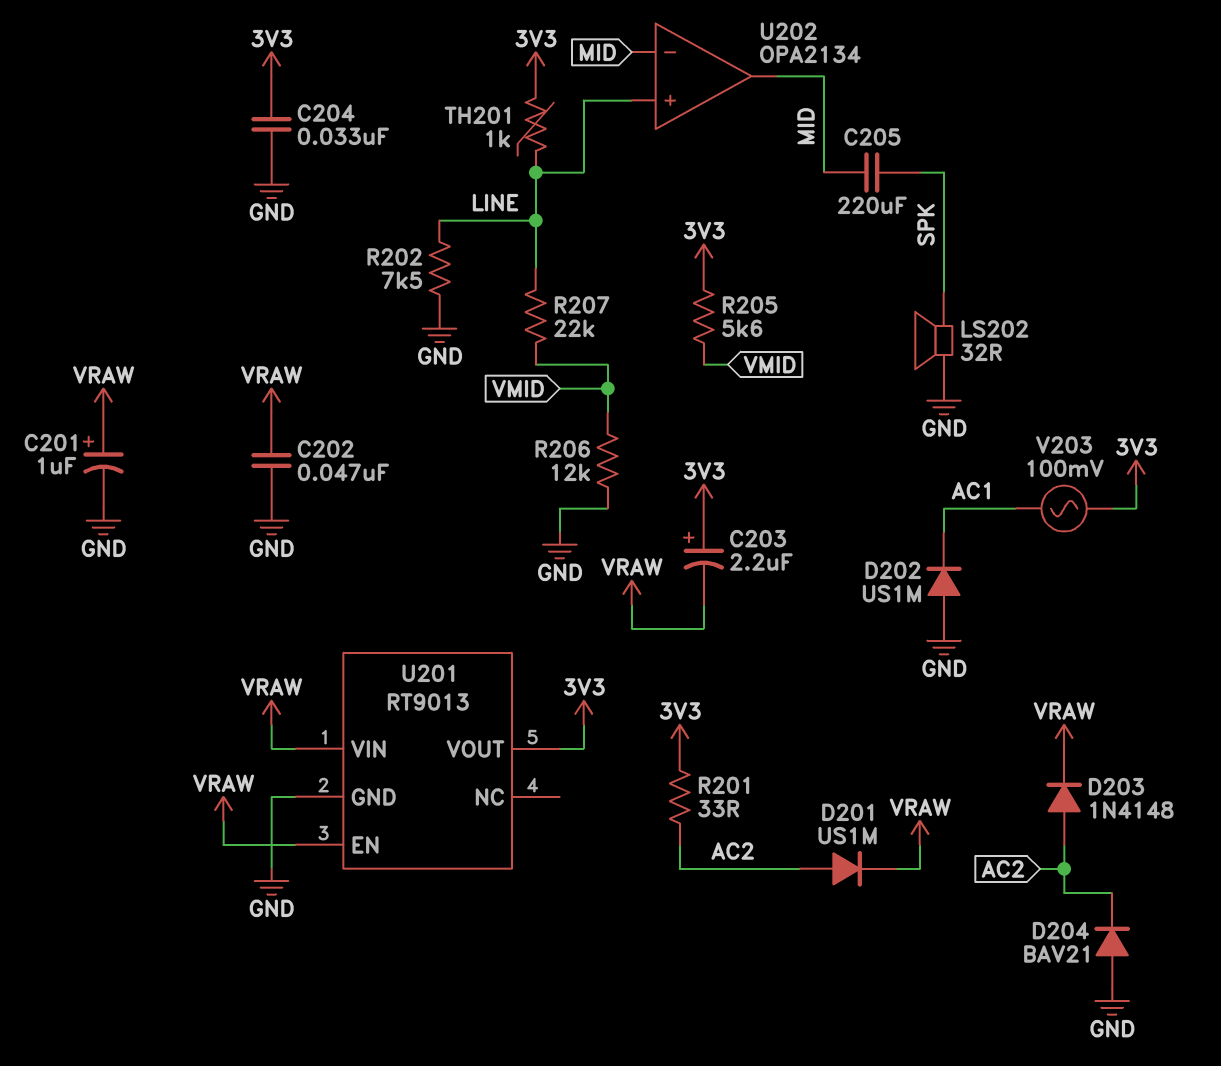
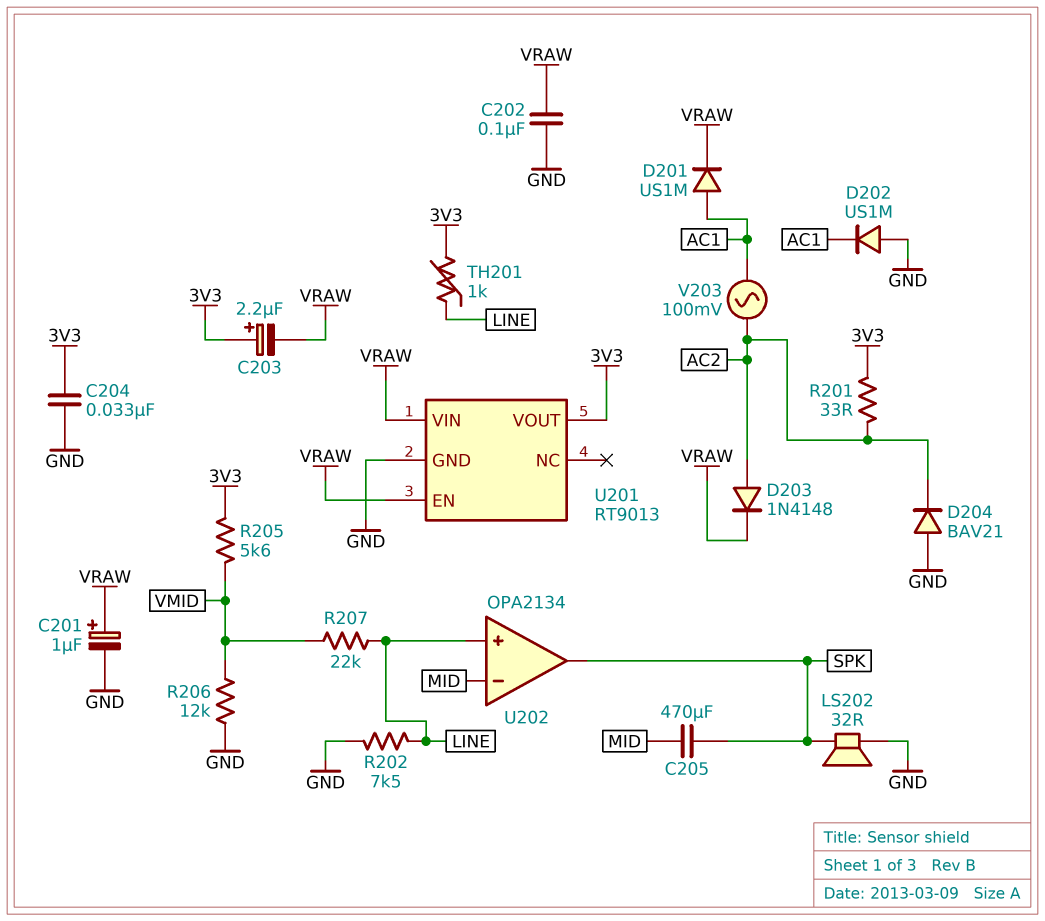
C202: 47nF (GND, VRAW) -> 100nF (GND, VRAW)
C205: 220uF (MID, SPK) -> 470uF (MID, SPK)
D201: diode US1M (A AC2, K VRAW) -> diode US1M (A AC1, K VRAW)
U202 pin out: MID -> SPK
V203: AC 100mV (3V3, AC1) -> AC 100mV (AC1, AC2)

